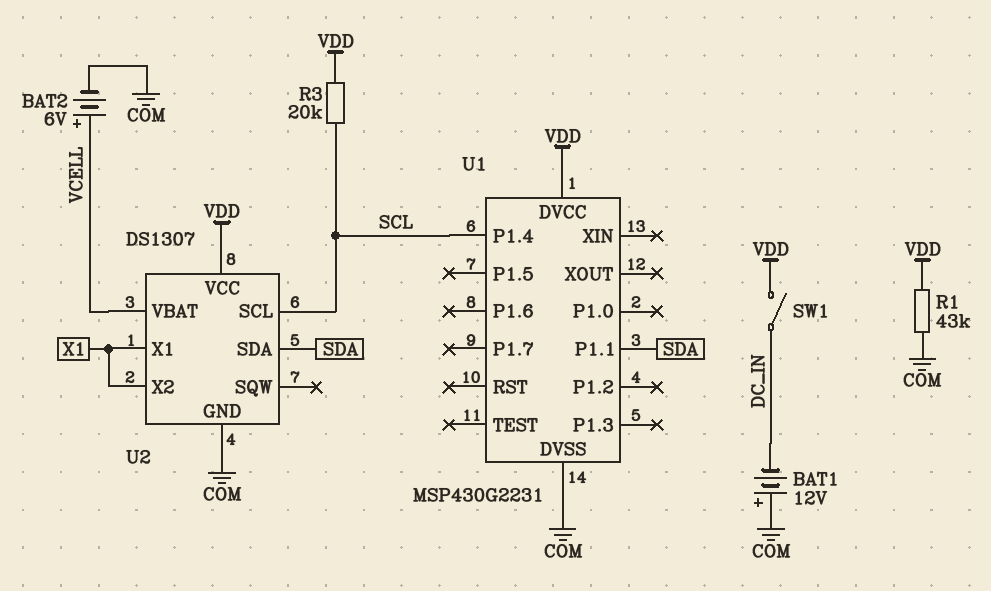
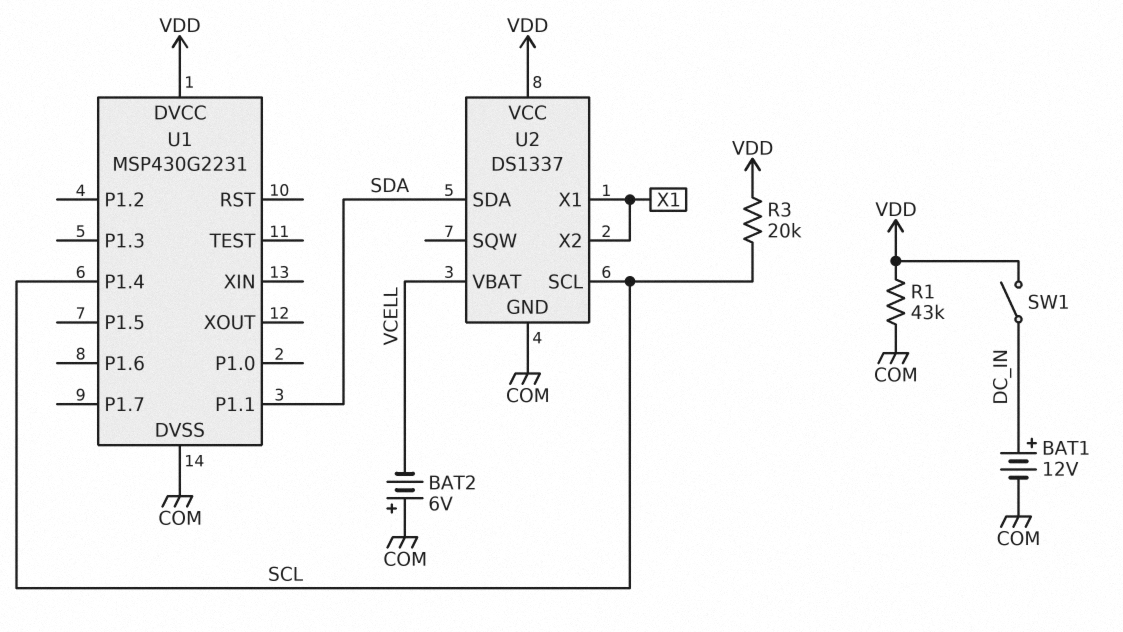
BAT1: 12V (plus COM, minus DC_IN) -> 12V (plus DC_IN, minus COM)
BAT2: 6V (plus VCELL, minus COM) -> 6V (plus COM, minus VCELL)
U2: DS1307 -> DS1337

